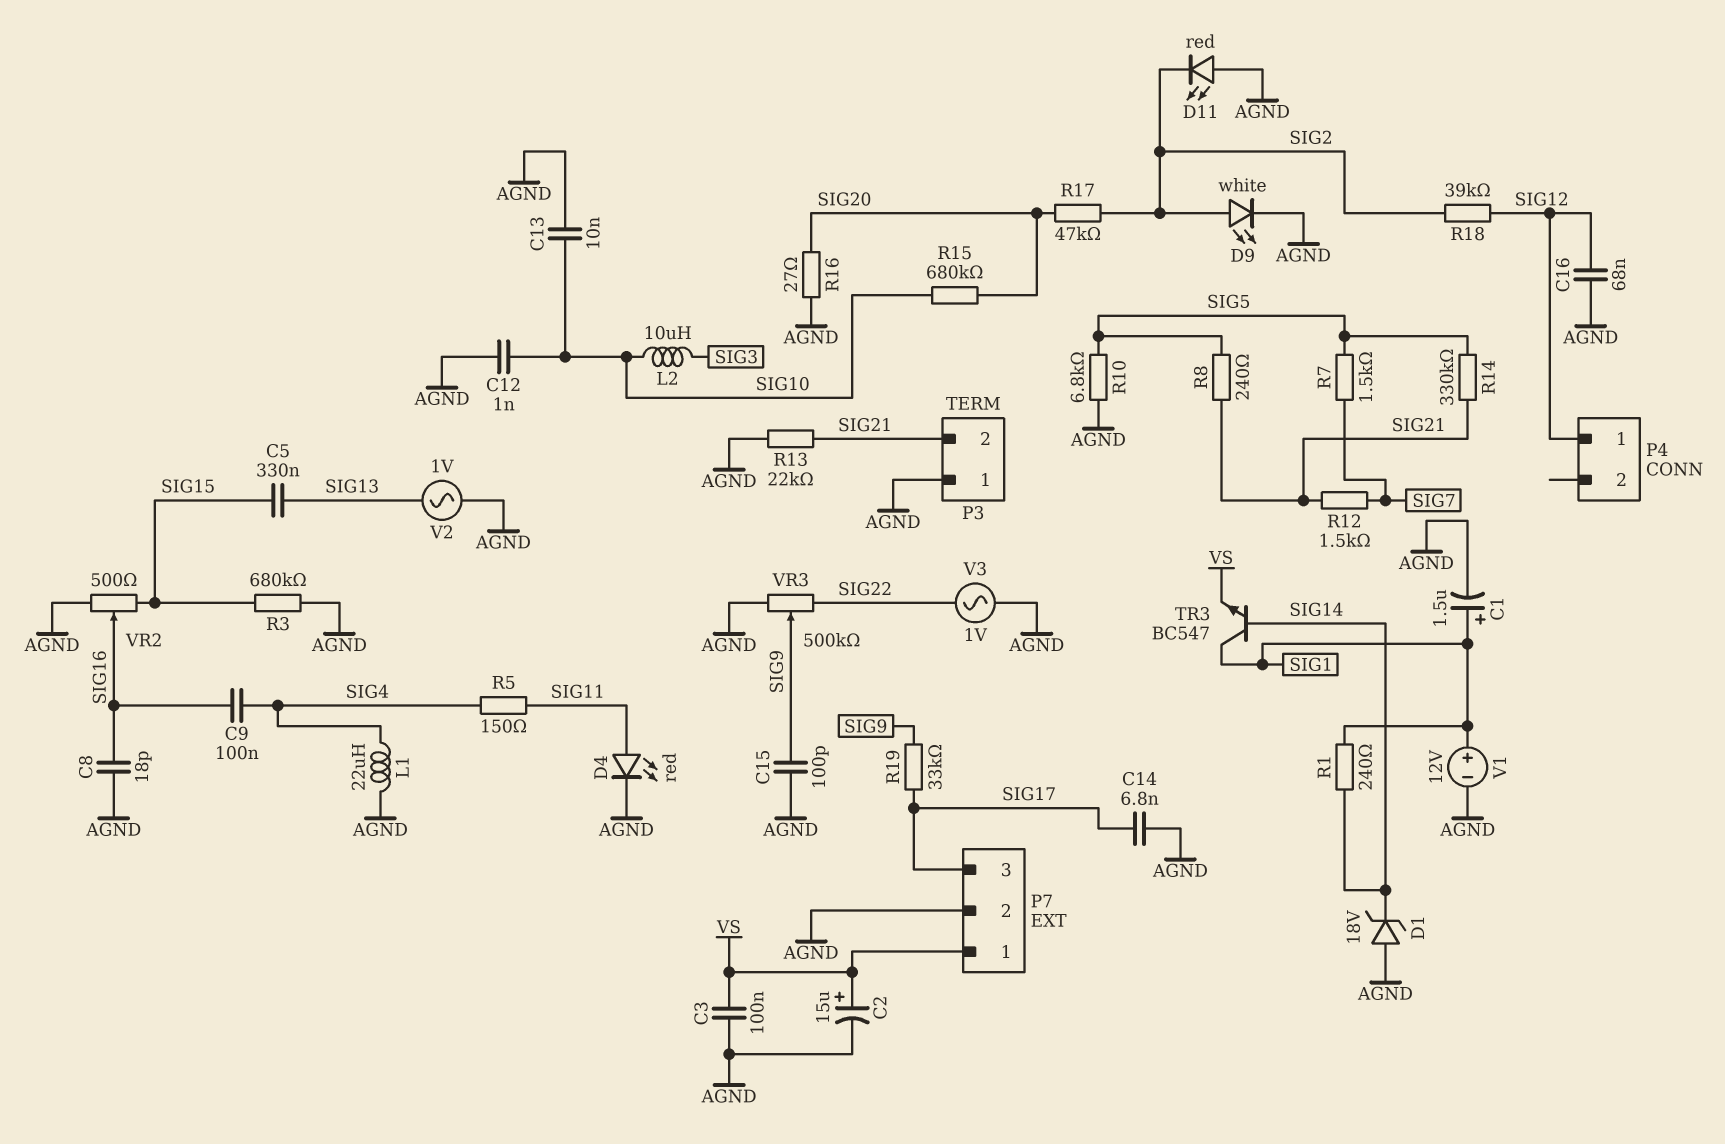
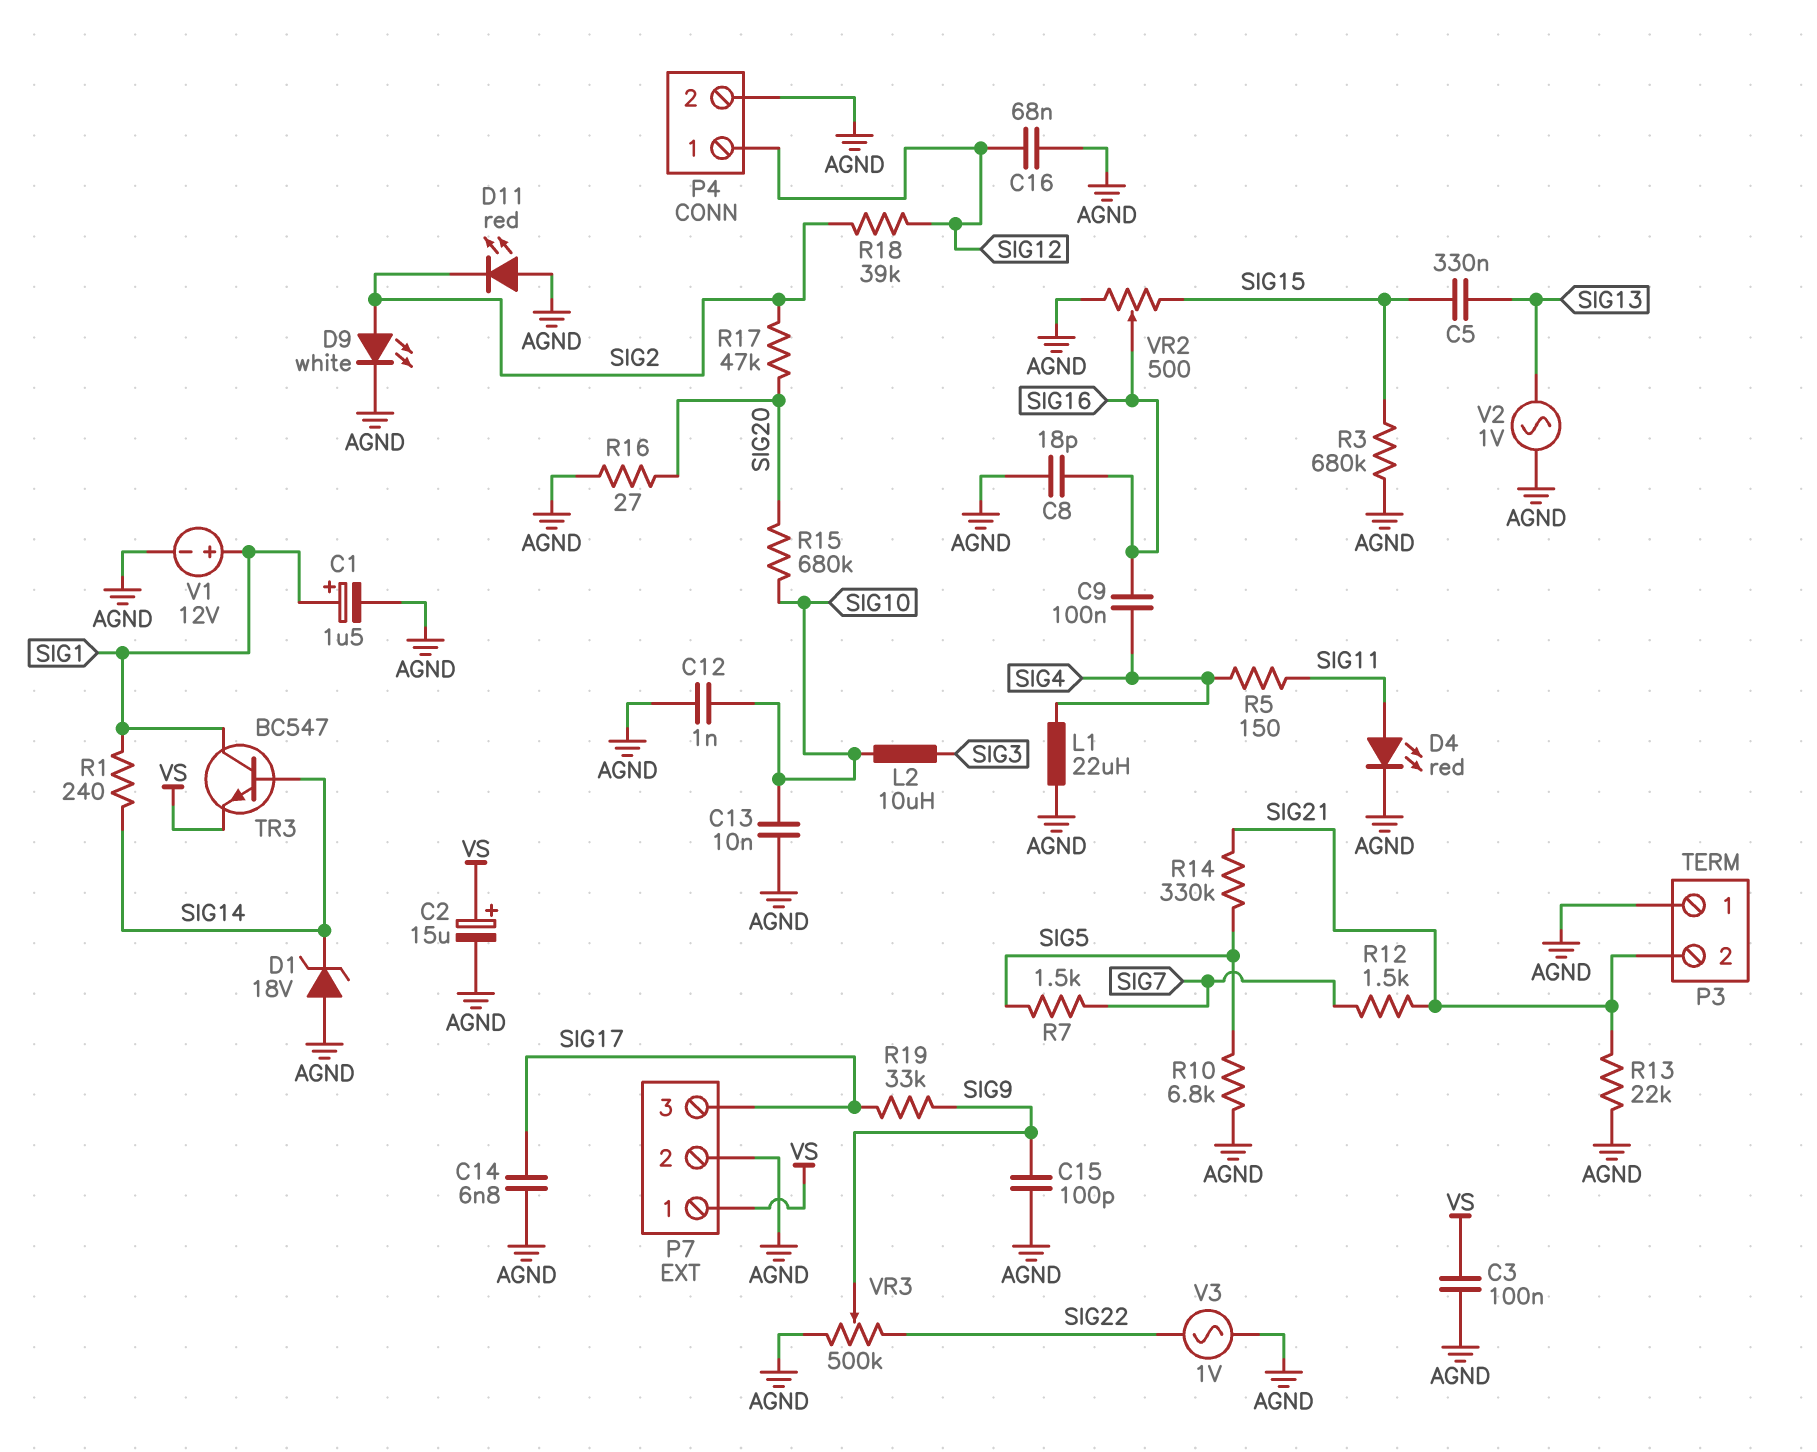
P4 pin 2: none -> AGND
R8: 240 (SIG5, SIG21) -> none

